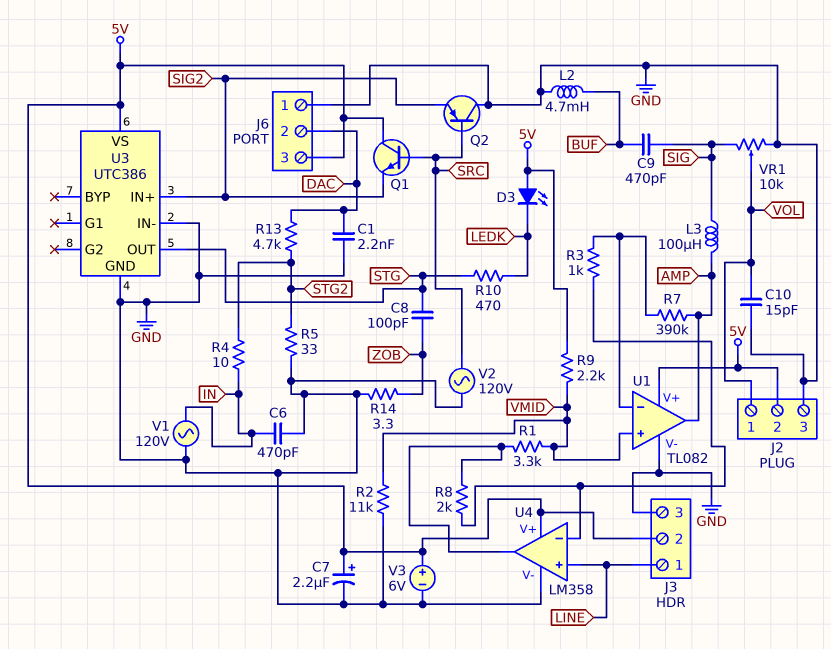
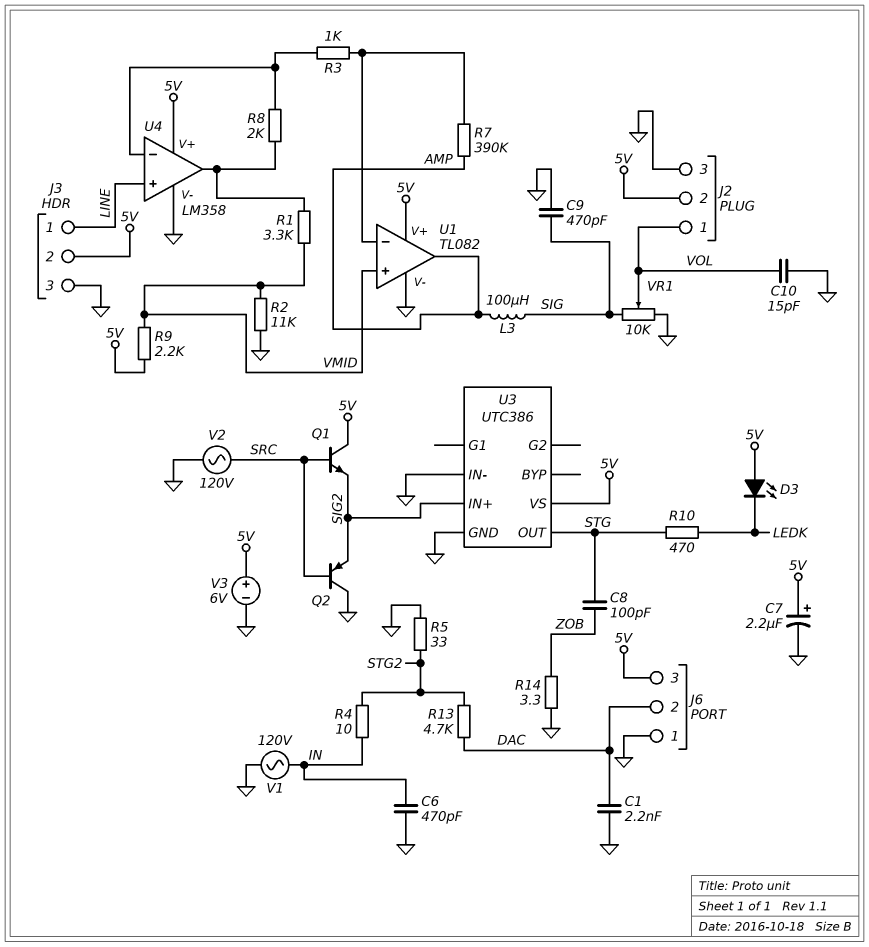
C9: 470pF (BUF, SIG) -> 470pF (GND, SIG)
L2: 4.7mH (BUF, GND) -> none

